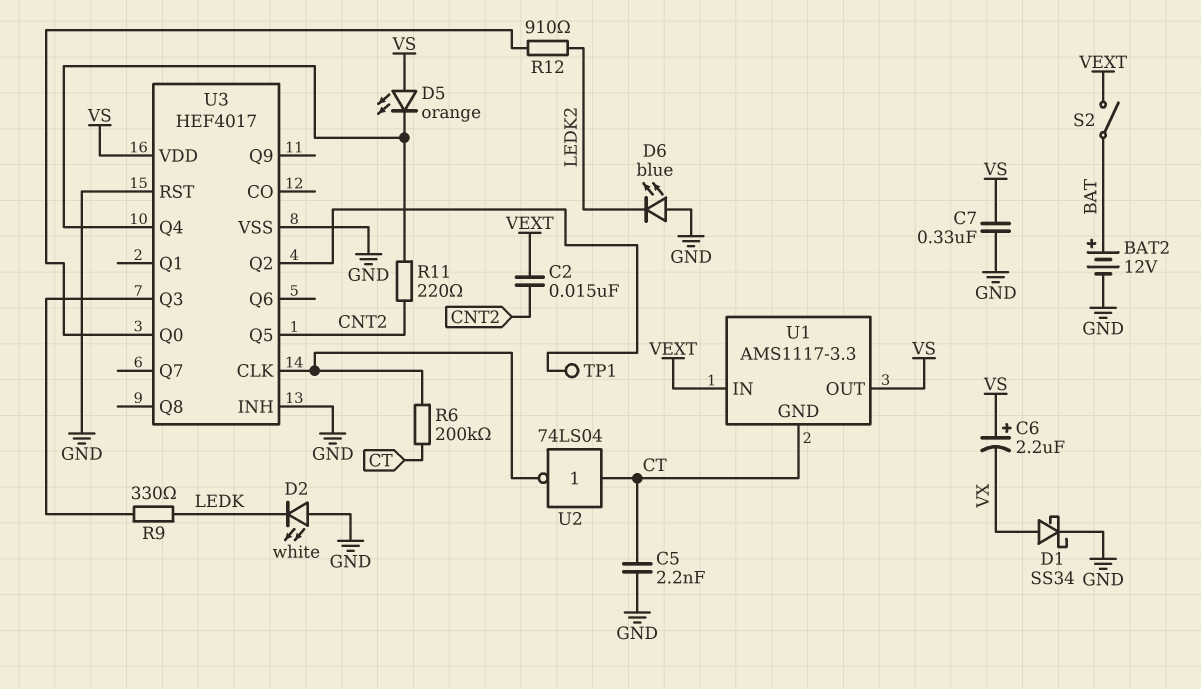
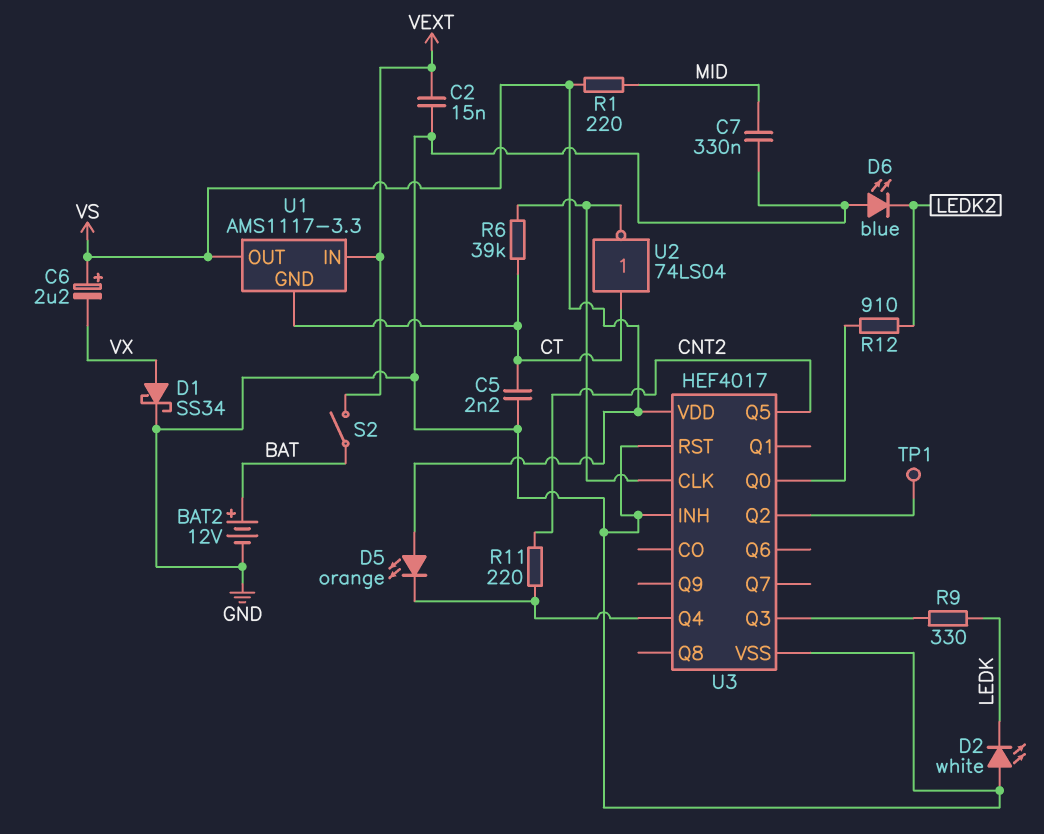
C2: 15nF (CNT2, VEXT) -> 15nF (GND, VEXT)
C7: 330nF (GND, VS) -> 330nF (GND, MID)
R1: none -> 220 (MID, VS)
R6: 200k (CT, U3/CLK) -> 39k (CT, U3/CLK)

